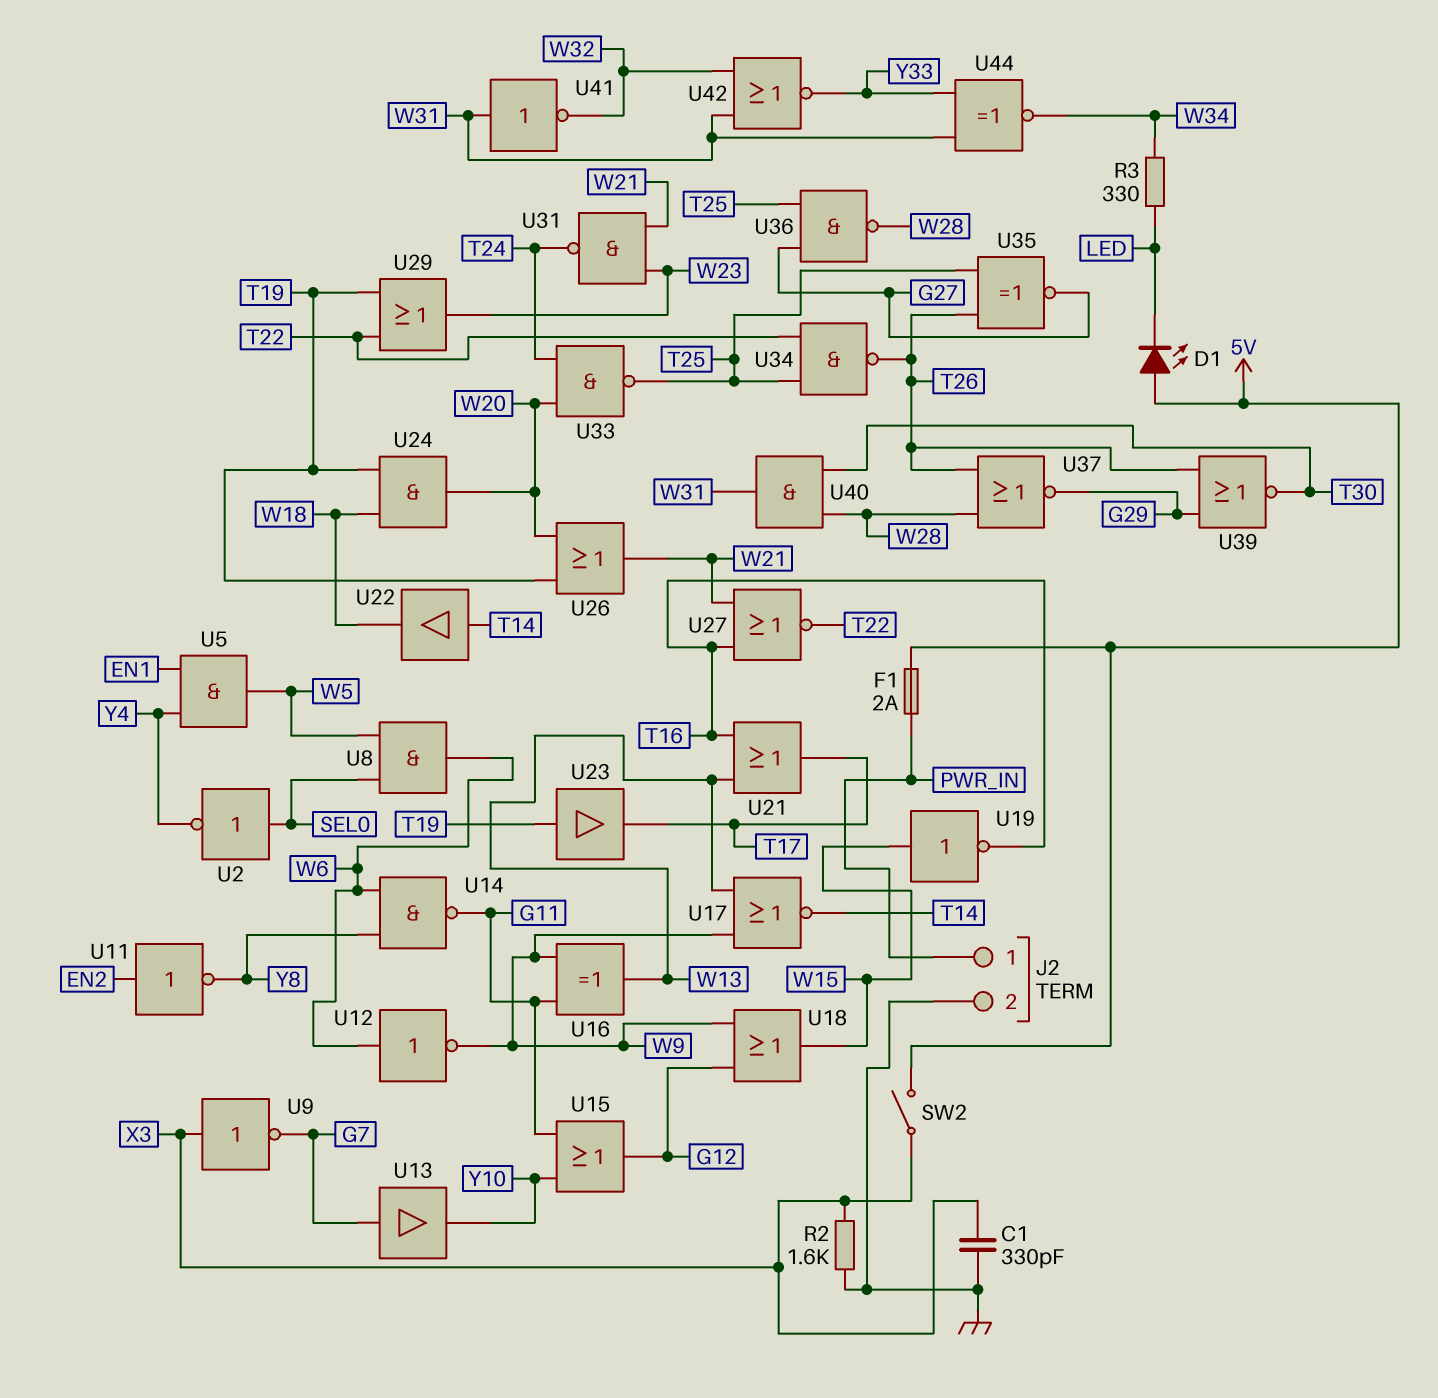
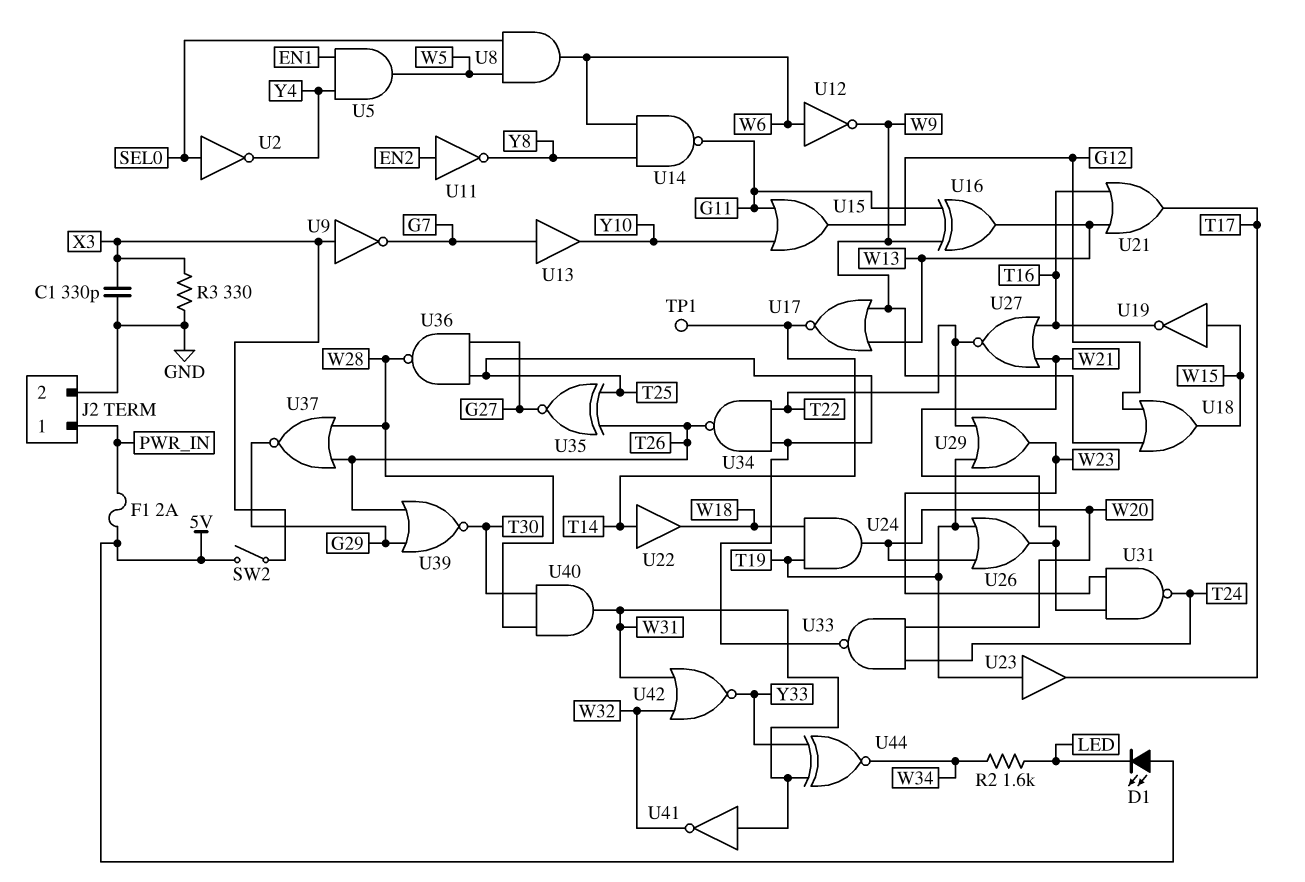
R2: 1.6k (GND, X3) -> 1.6k (LED, W34)
R3: 330 (LED, W34) -> 330 (GND, X3)
TP1: none -> test point (T14)

